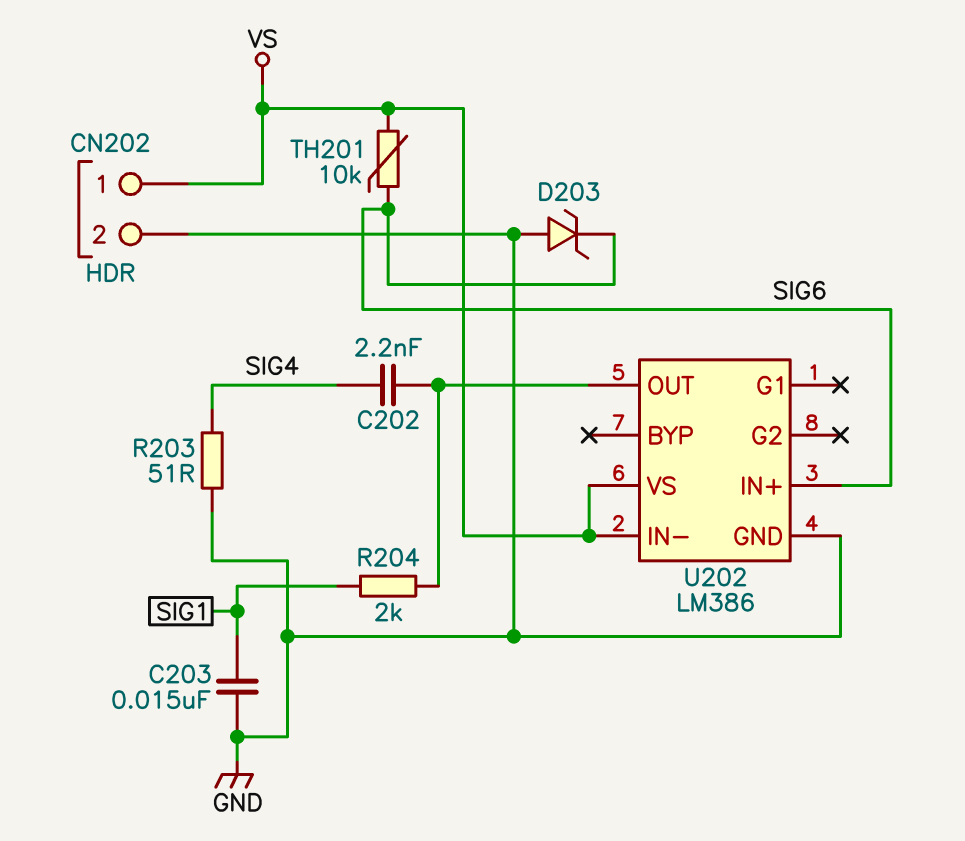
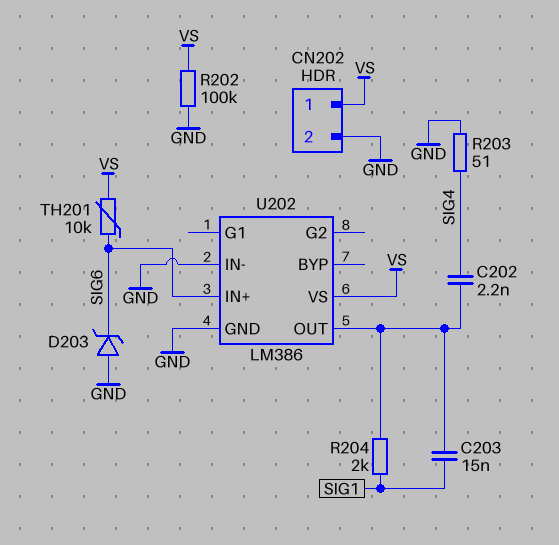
C203: 15nF (GND, SIG1) -> 15nF (SIG1, U202/OUT)
R202: none -> 100k (GND, VS)
U202 pin IN-: VS -> GND

